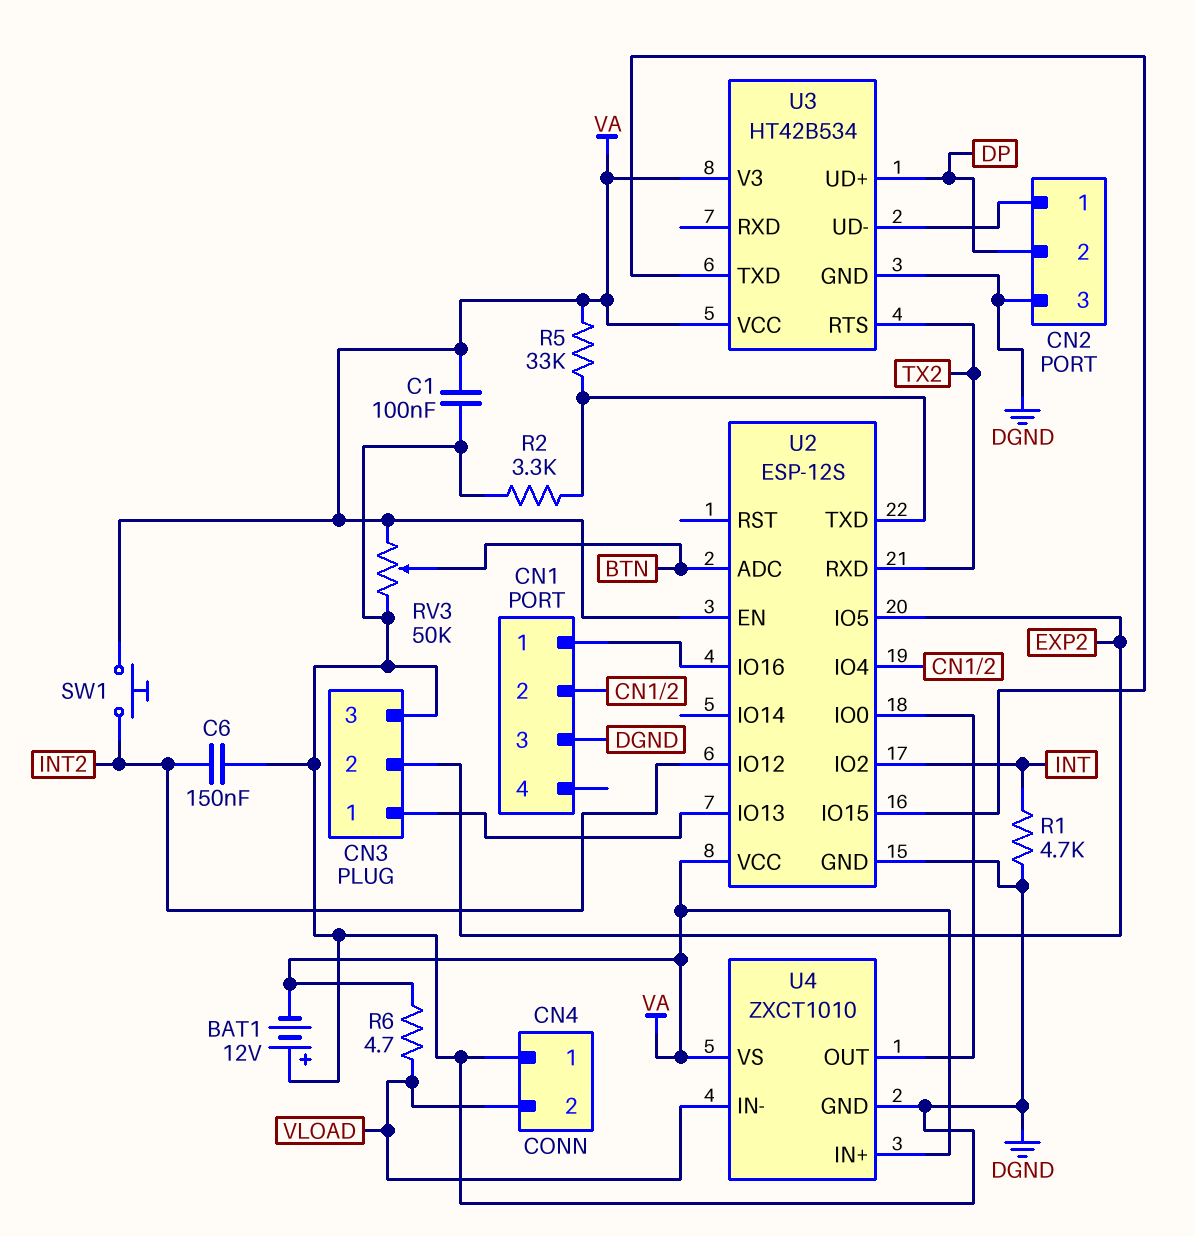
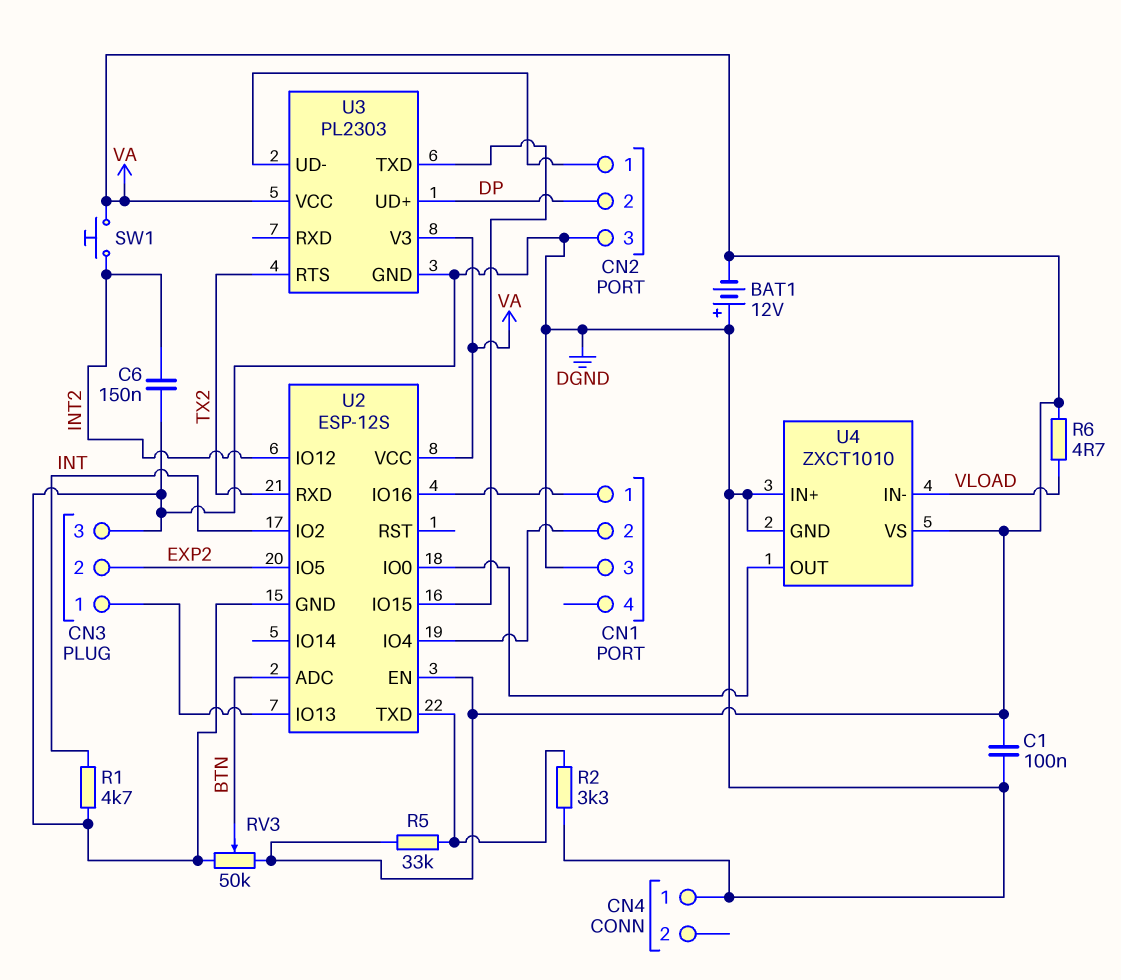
CN4 pin 2: VLOAD -> none
U3: HT42B534 -> PL2303
U4 pin IN+: VA -> DGND

